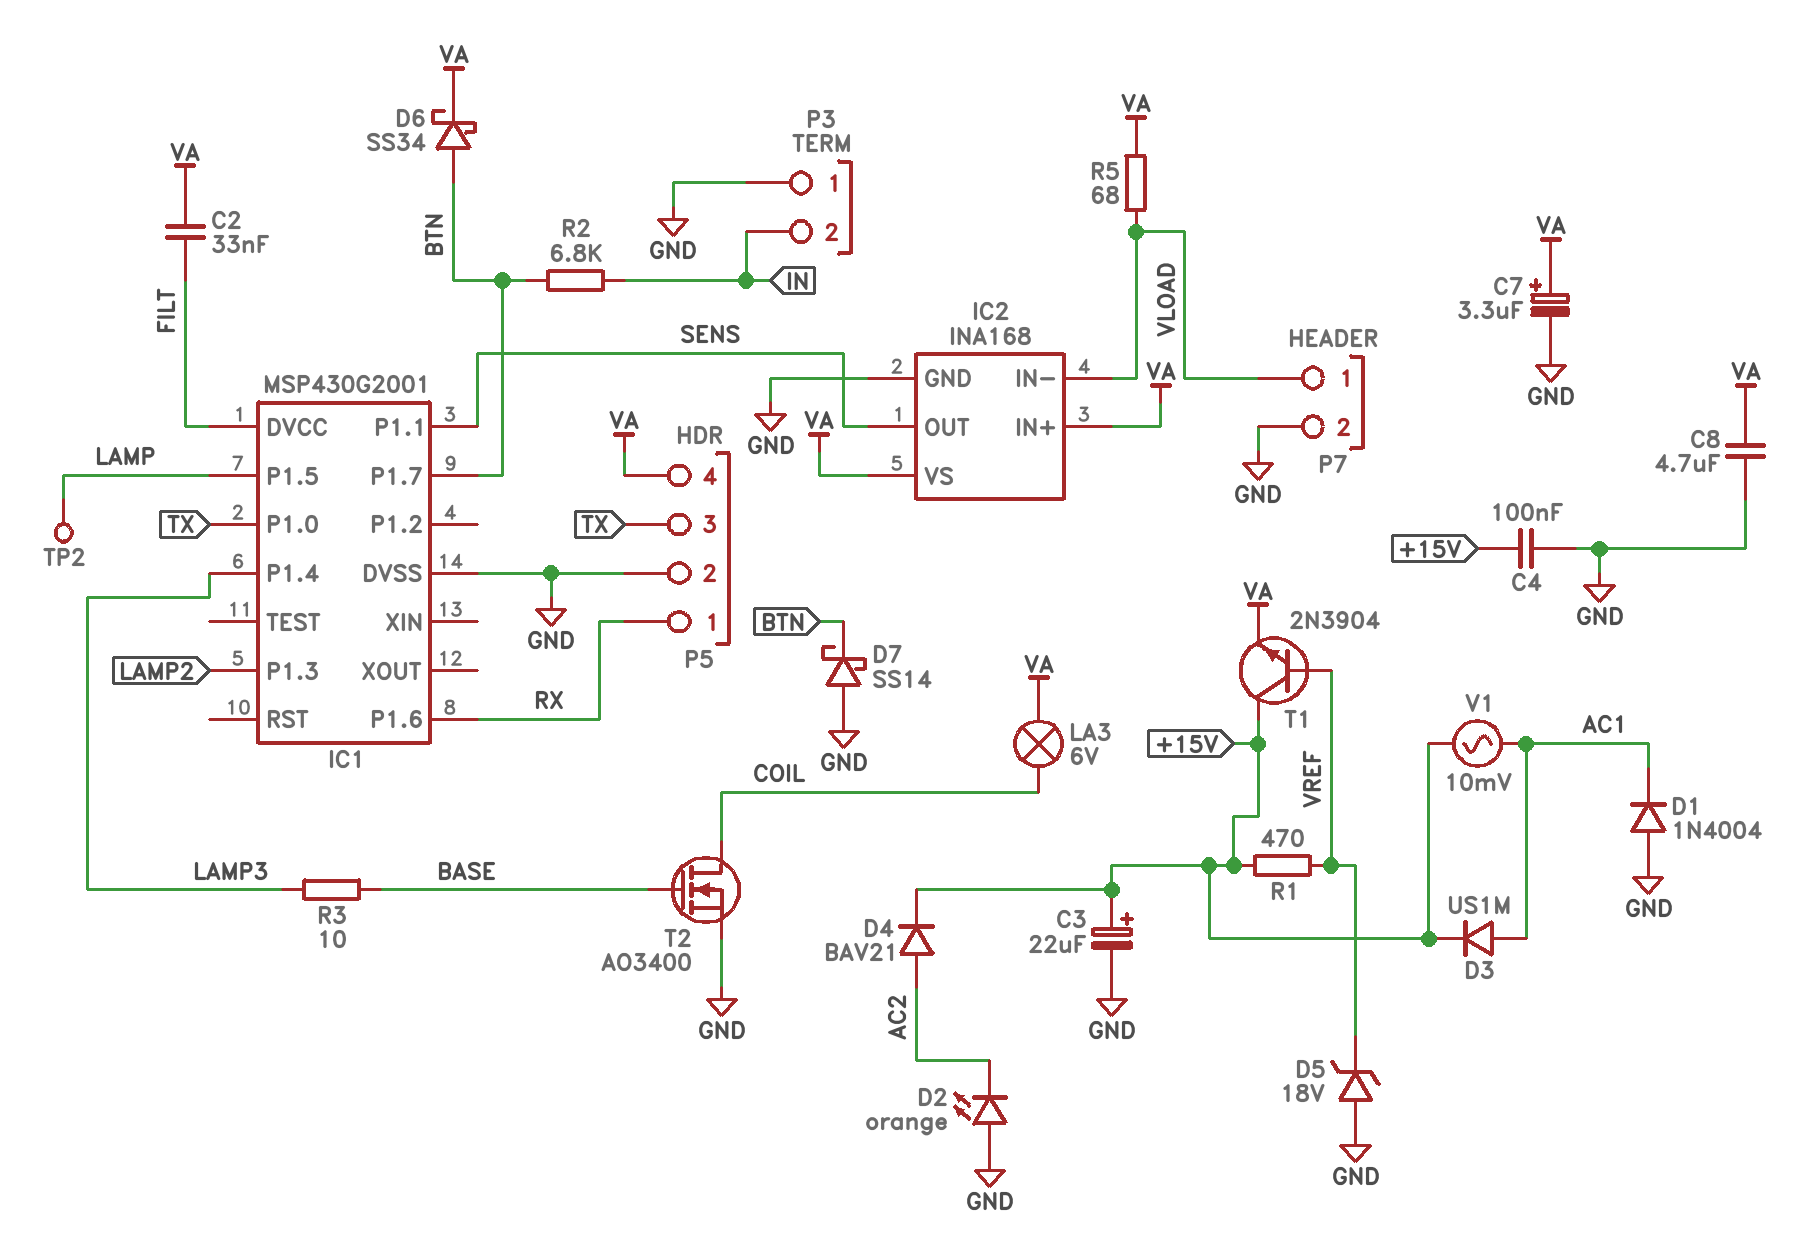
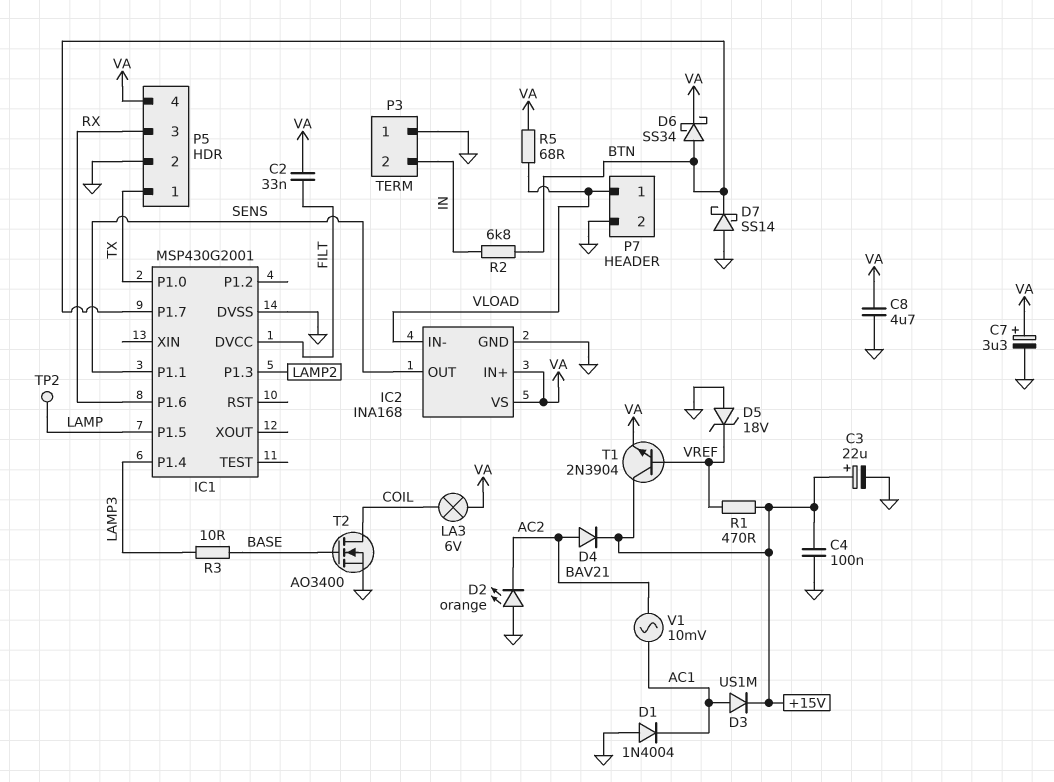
P5 pin 1: RX -> TX
P5 pin 3: TX -> RX
V1: AC 10mV (+15V, AC1) -> AC 10mV (AC1, AC2)

